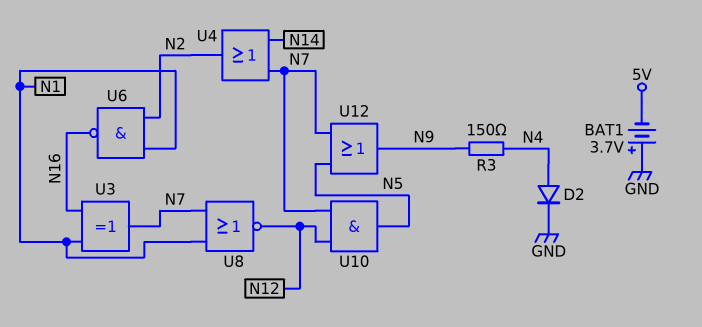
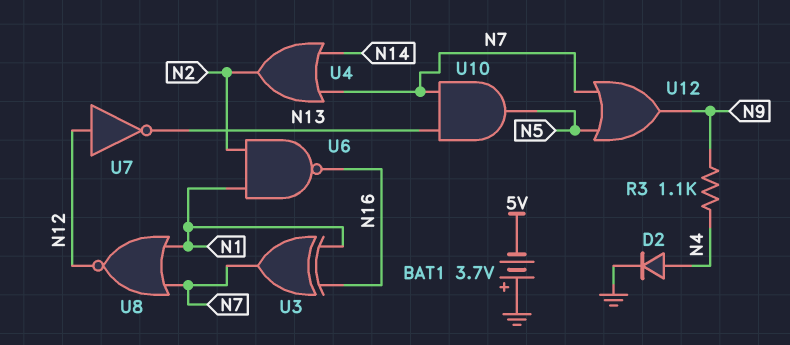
R3: 150 (N4, N9) -> 1.1k (N4, N9)
U7: none -> NOT (in N12, out N13)
U10: AND (in N7, in N12, out N5) -> AND (in N7, in N13, out N5)

